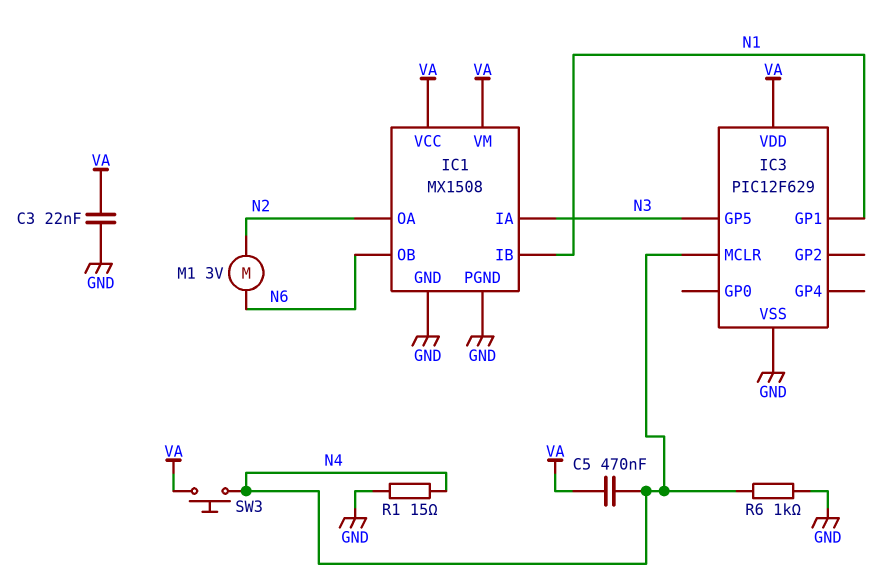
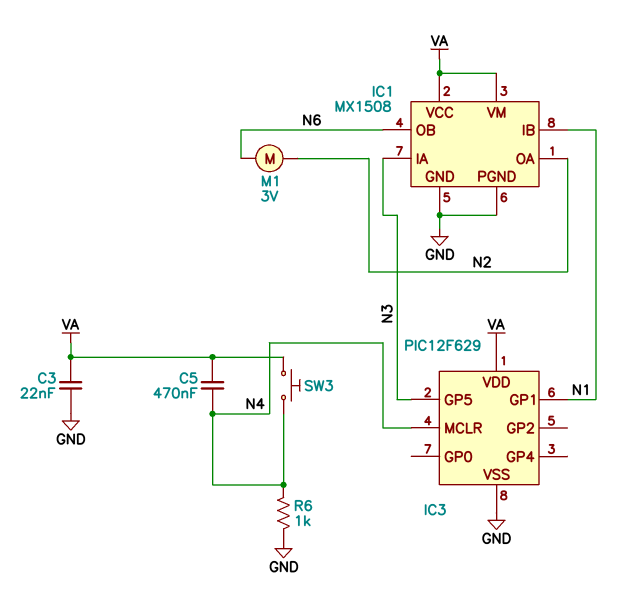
R1: 15 (GND, N4) -> none

